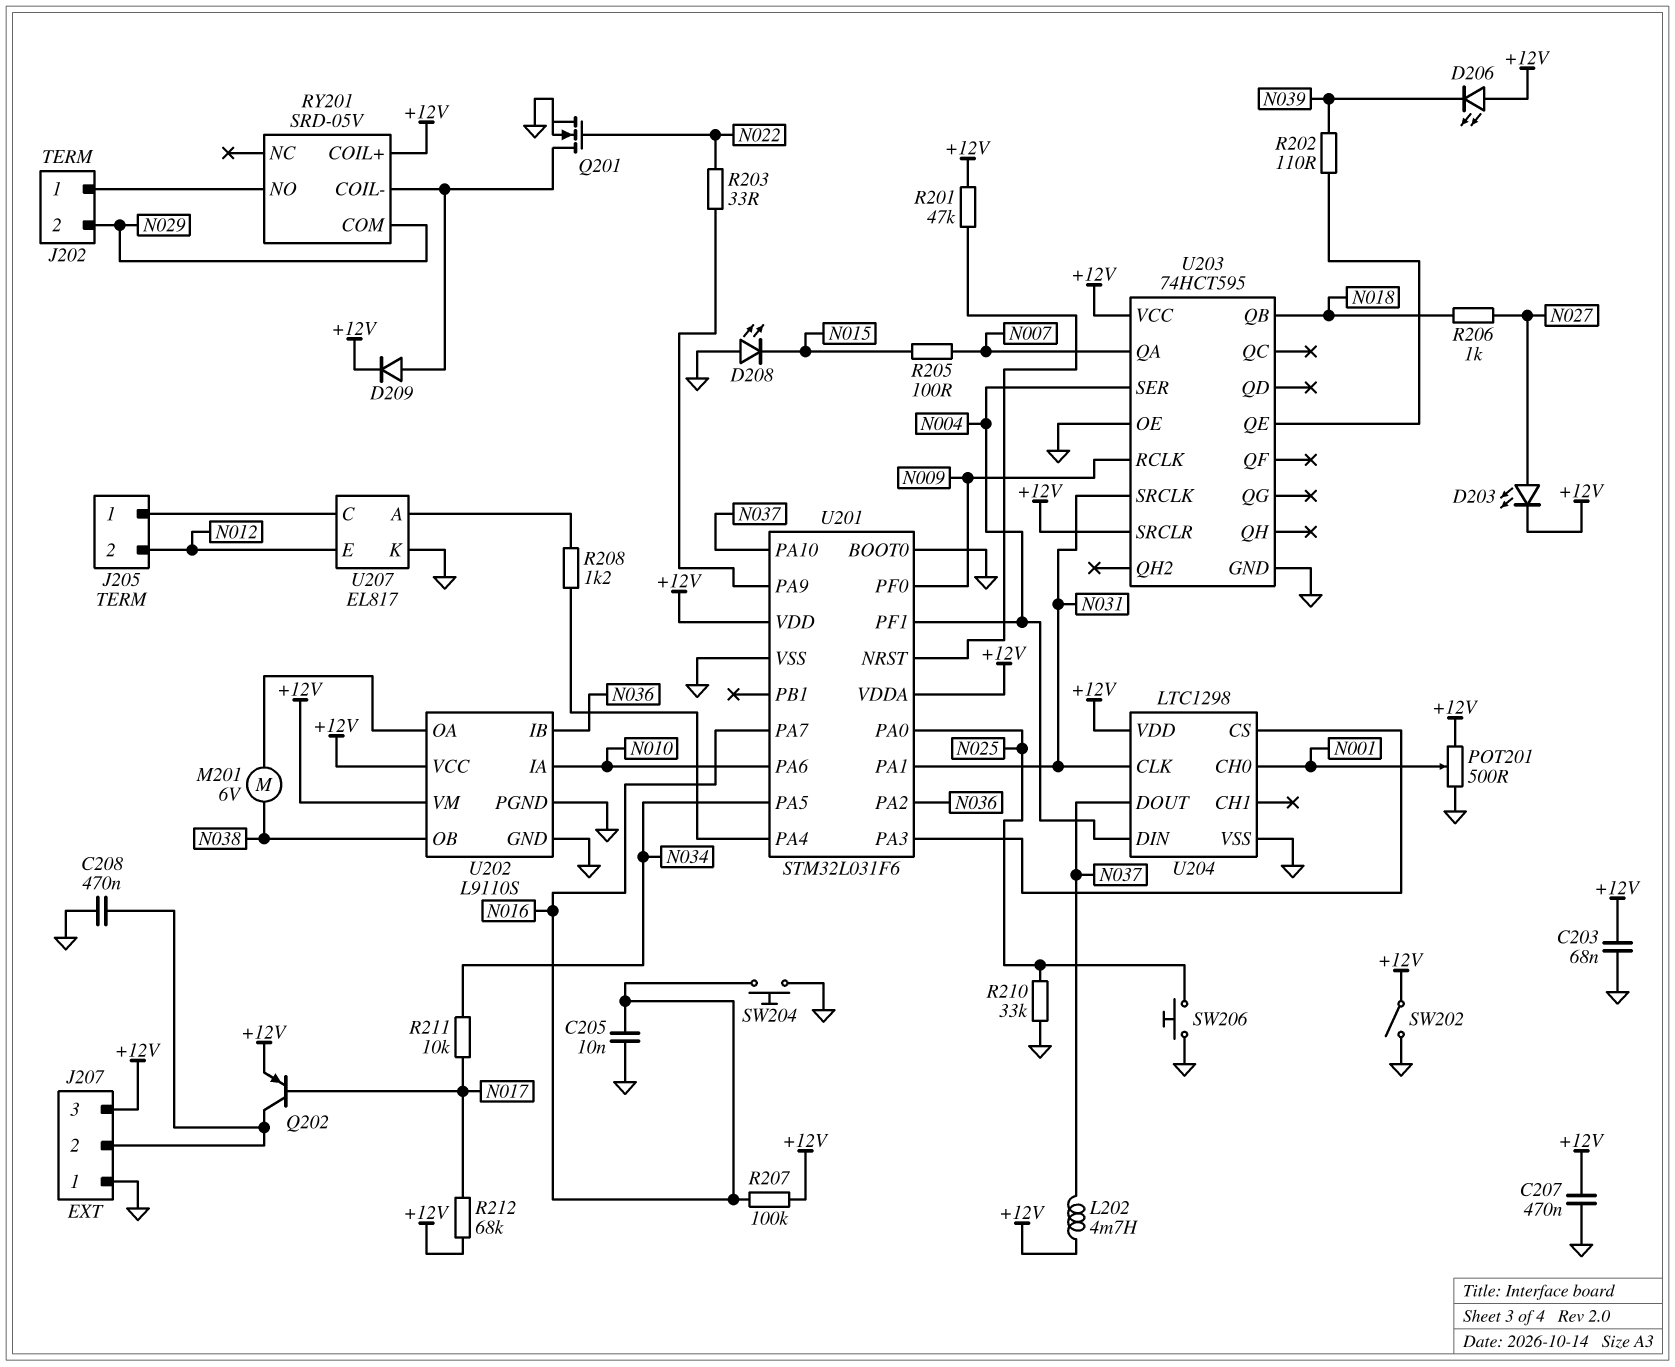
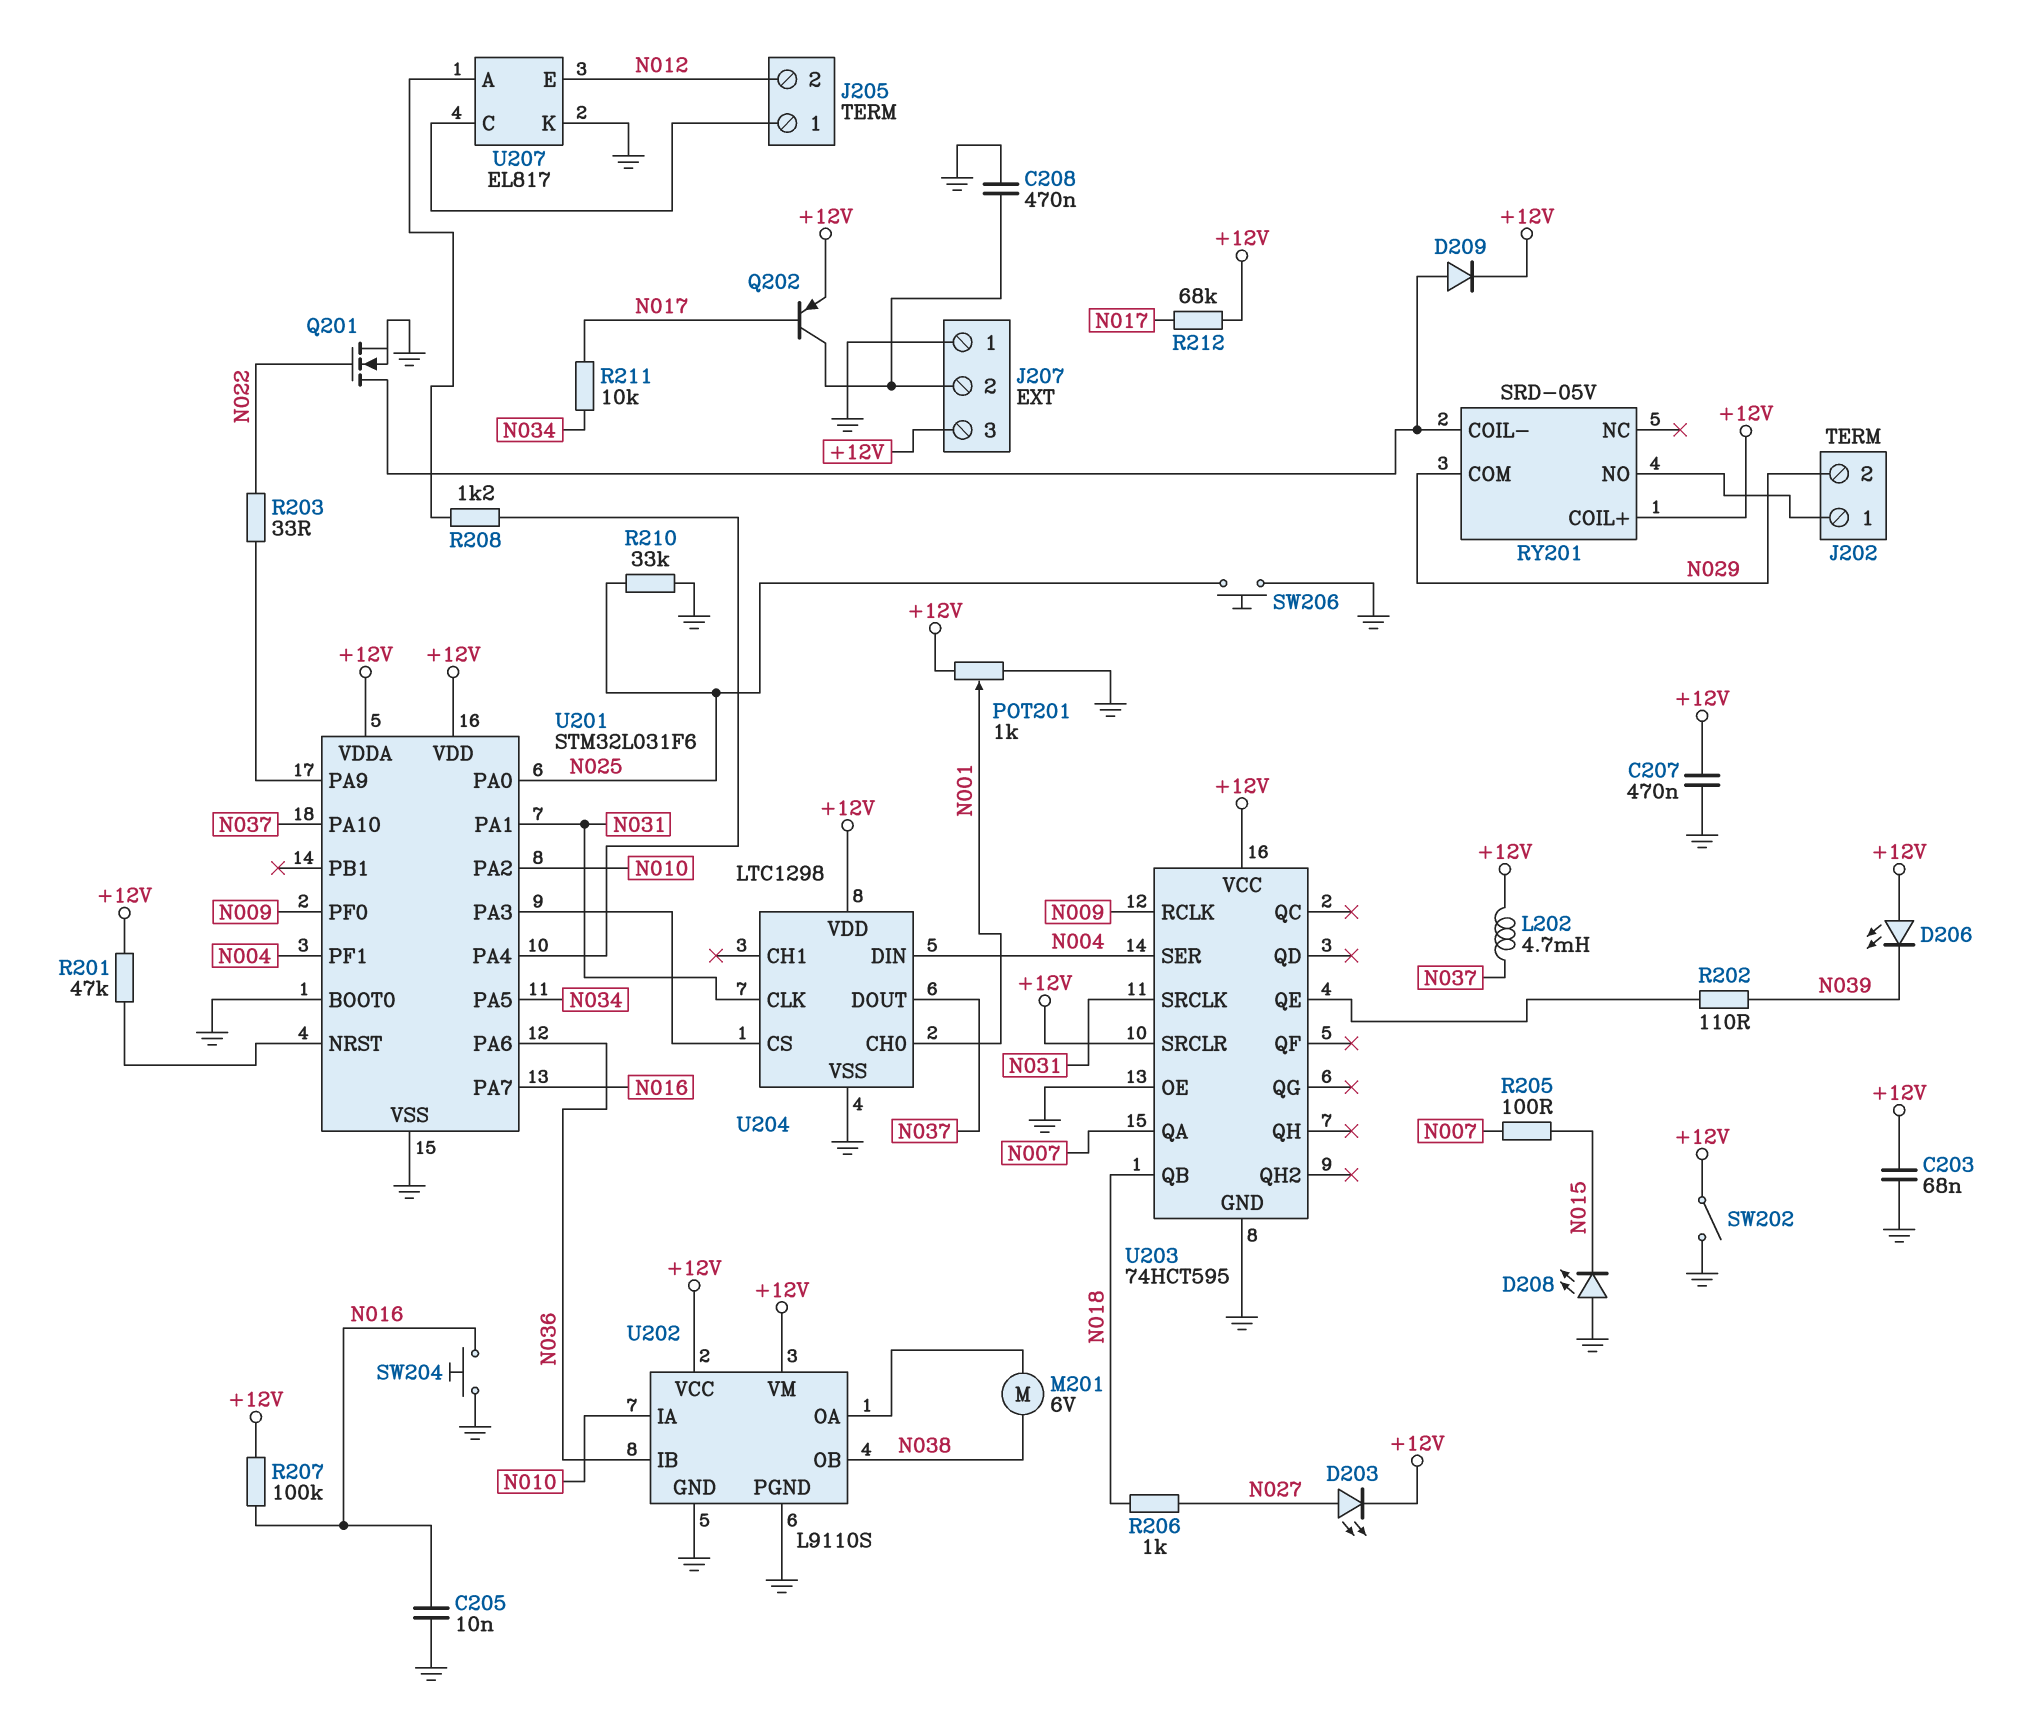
POT201: 500 (+12V, GND, wiper N001) -> 1k (+12V, GND, wiper N001)
U201 pin PA2: N036 -> N010
U201 pin PA6: N010 -> N036

